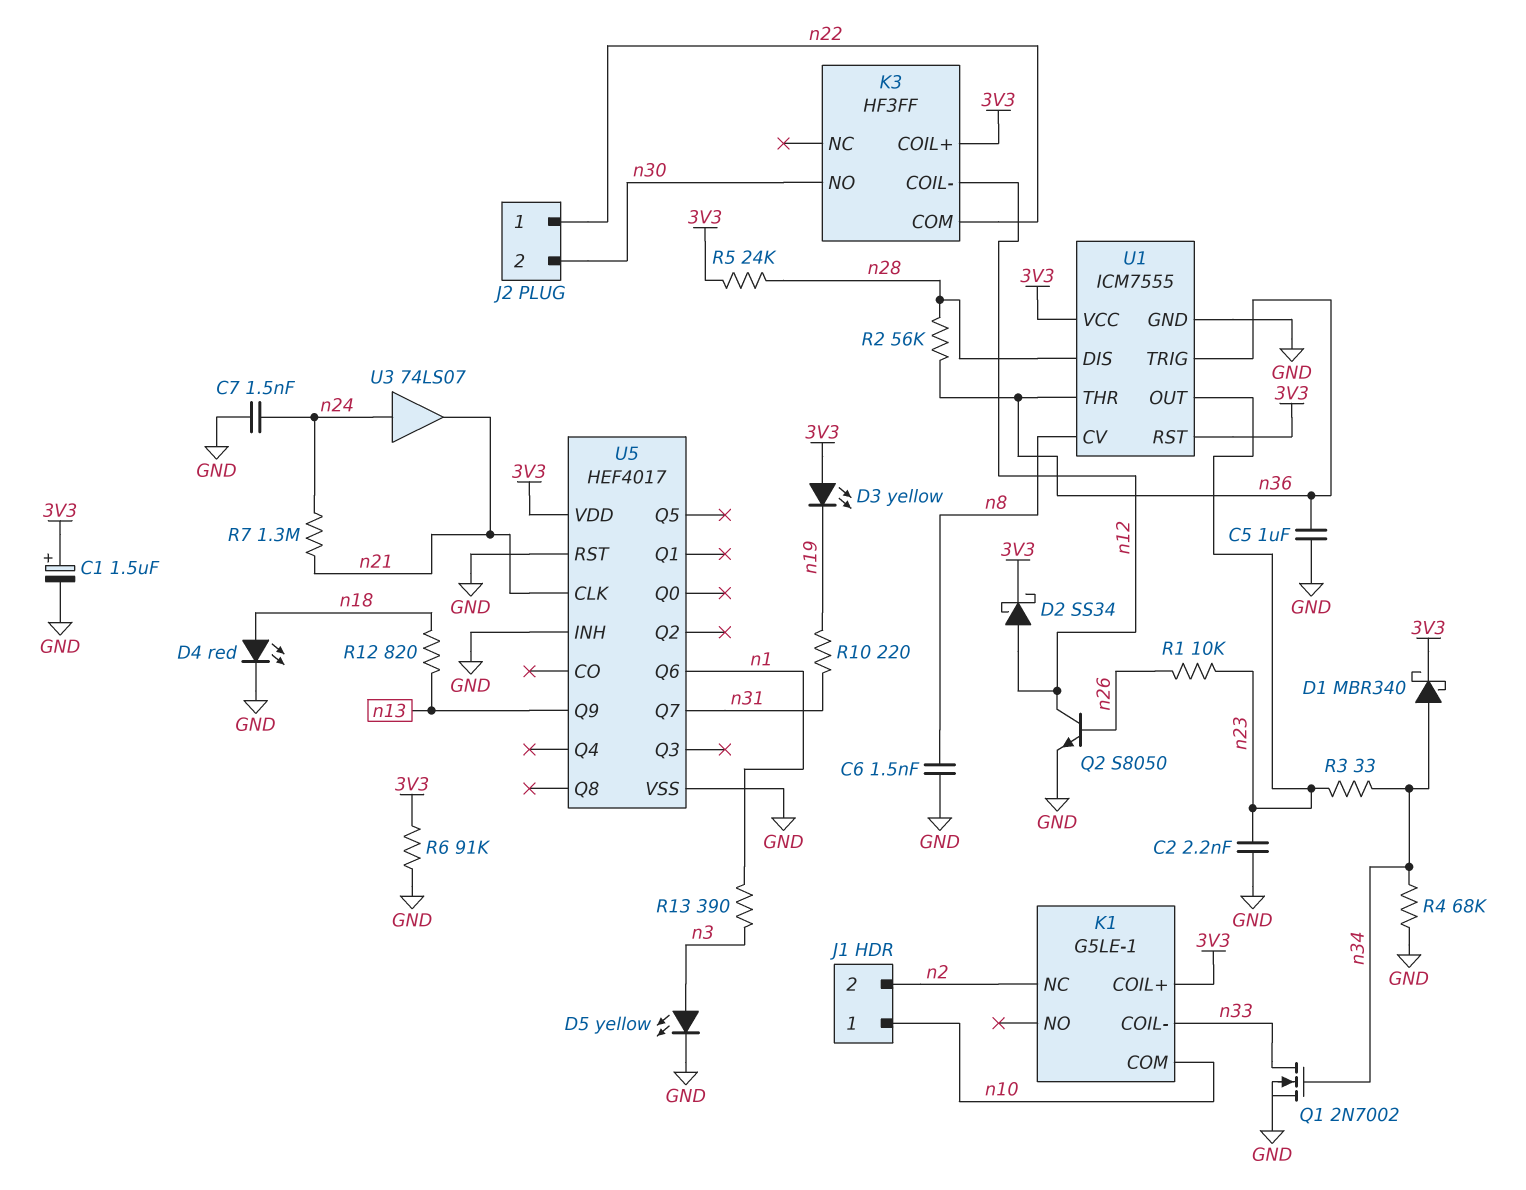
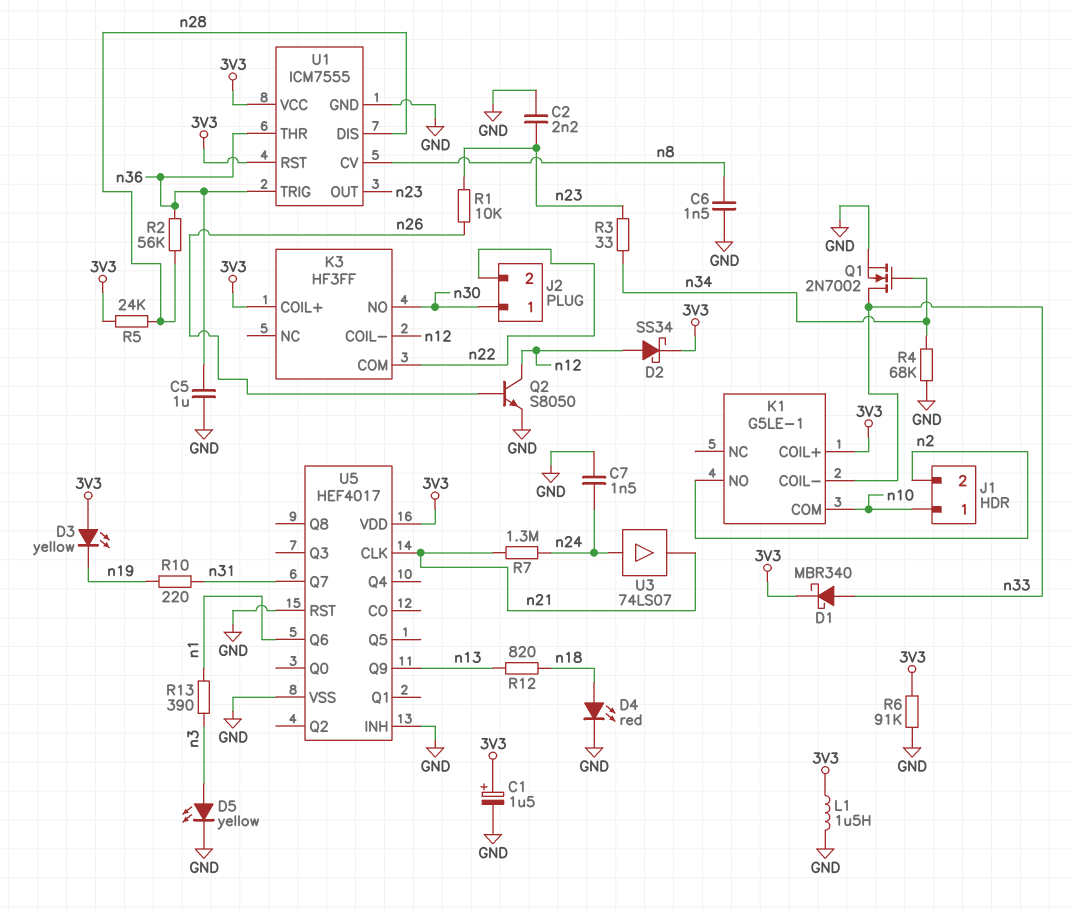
D1: schottky MBR340 (A n34, K 3V3) -> schottky MBR340 (A n33, K 3V3)
J2 pin 1: n22 -> n30
J2 pin 2: n30 -> n22
K1 pin NC: n2 -> none
K1 pin NO: none -> n2
L1: none -> 1.5uH (3V3, GND)

